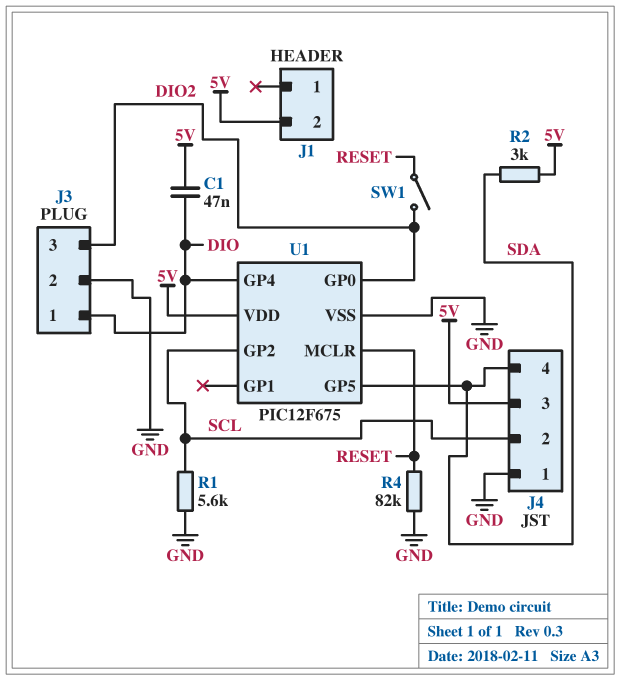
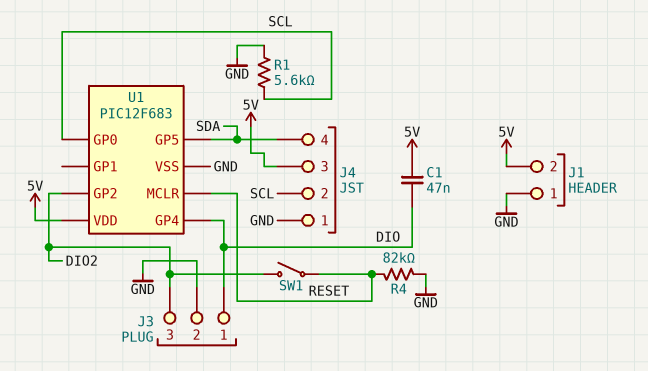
J1 pin 1: none -> GND
R2: 3k (5V, SDA) -> none
U1: PIC12F675 -> PIC12F683
U1 pin GP0: DIO2 -> SCL
U1 pin GP2: SCL -> DIO2

